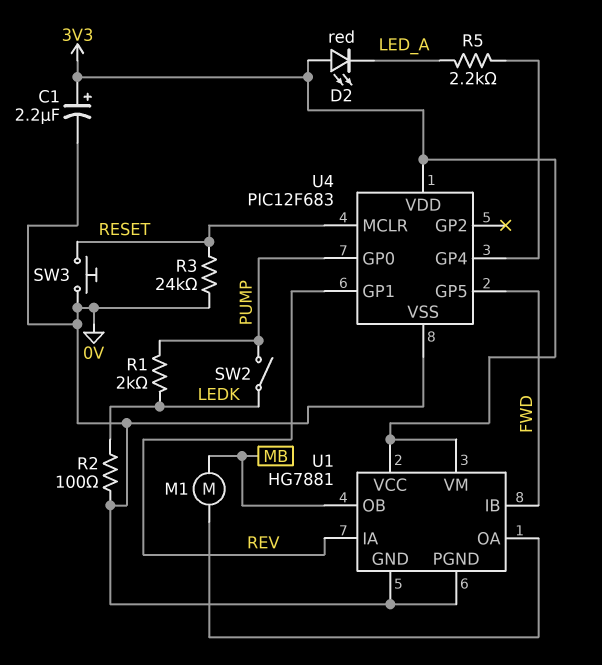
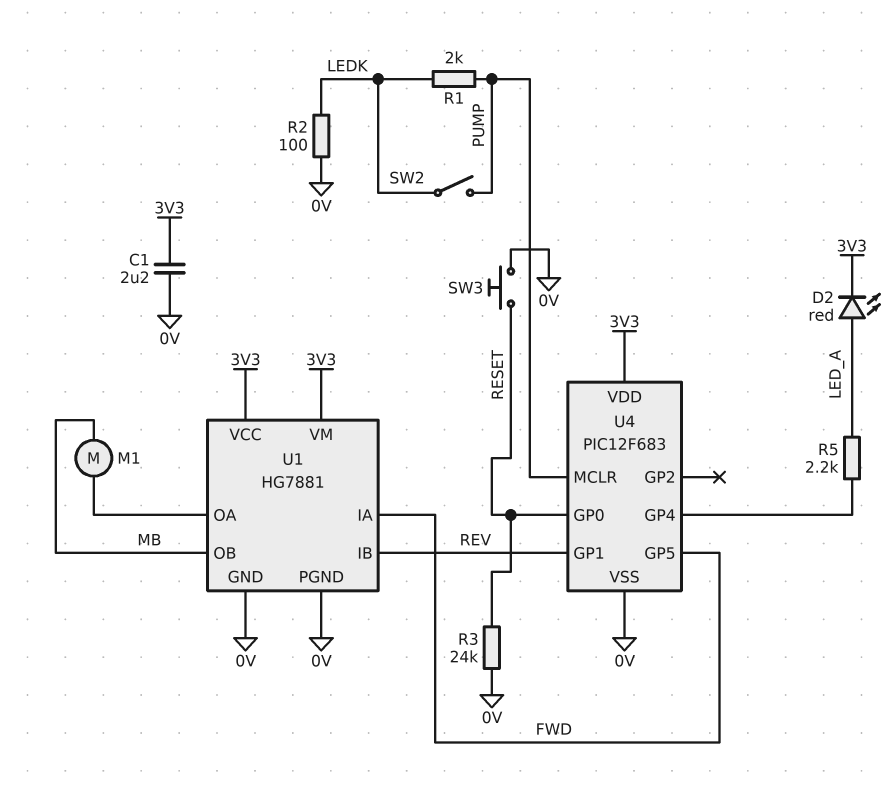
C1: 2.2uF (plus 3V3, minus 0V) -> 2.2uF (0V, 3V3)
D2: LED red (A 3V3, K LED_A) -> LED red (A LED_A, K 3V3)
U1 pin IA: REV -> FWD
U1 pin IB: FWD -> REV
U4 pin GP0: PUMP -> RESET
U4 pin MCLR: RESET -> PUMP

